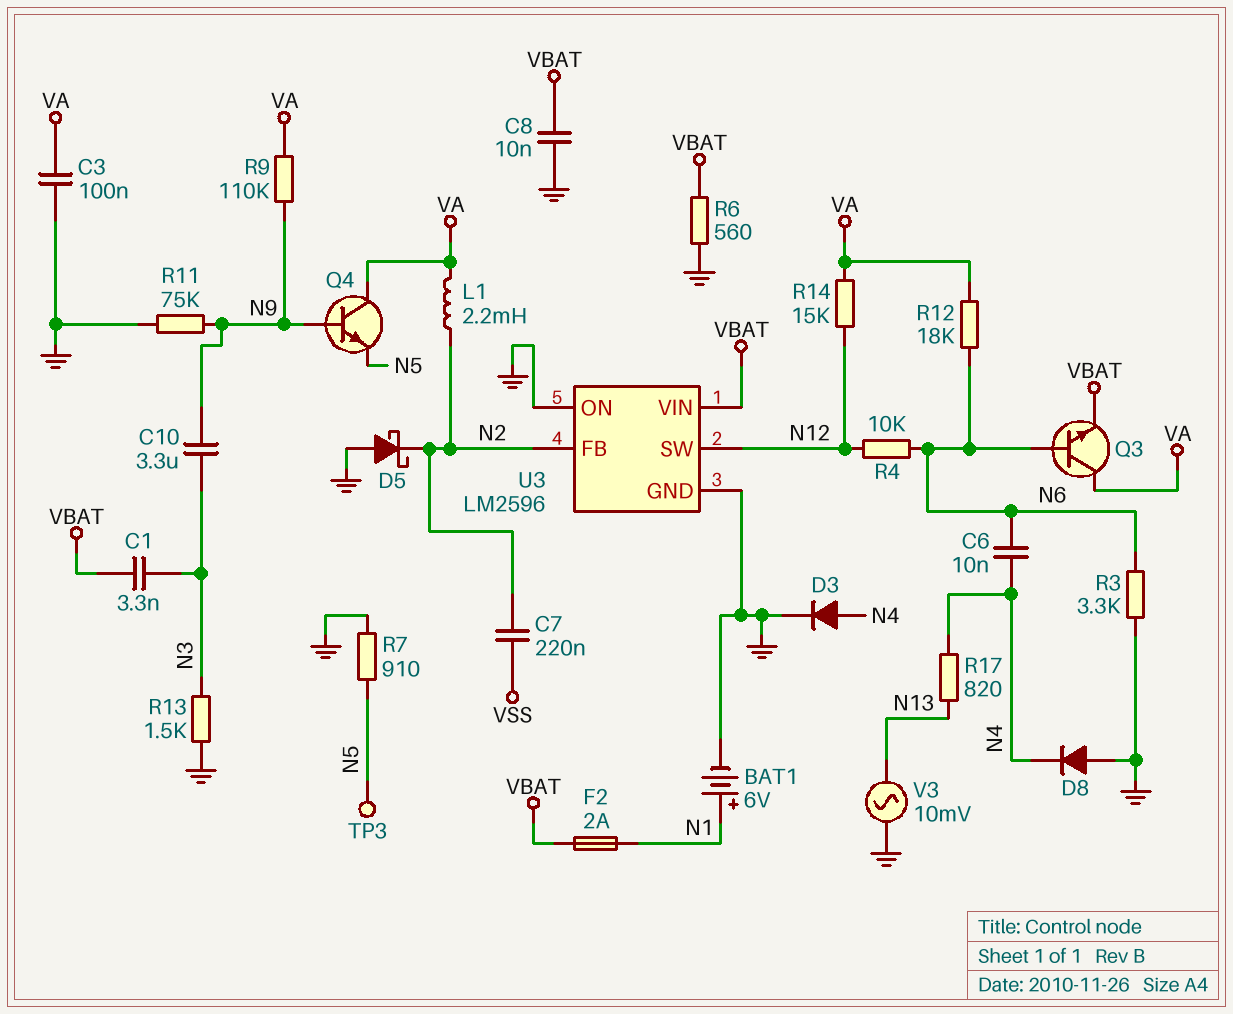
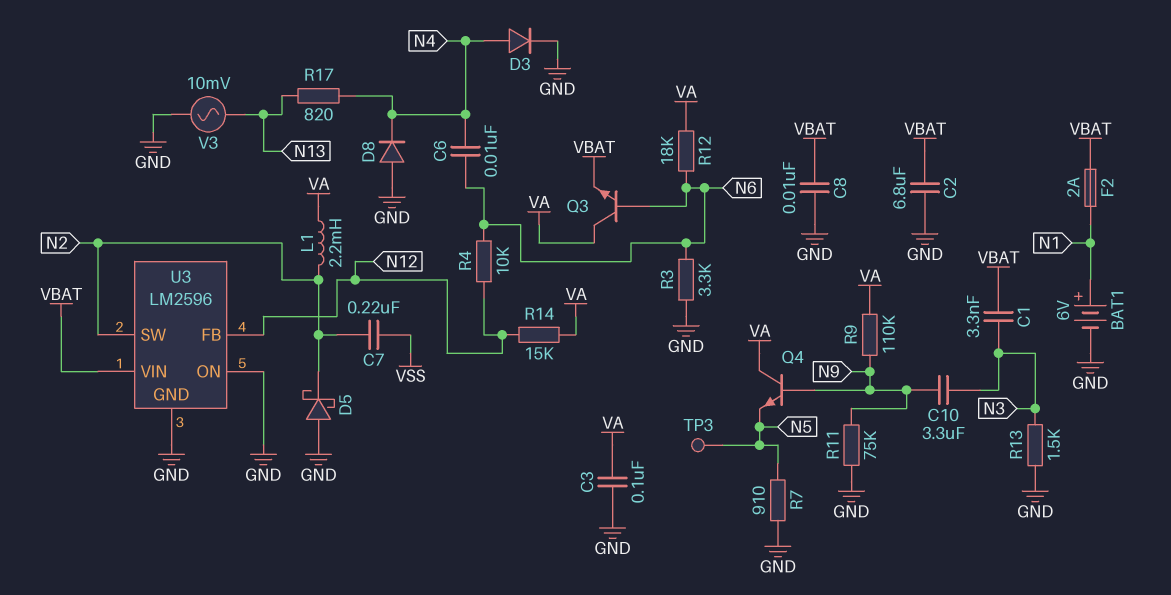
C2: none -> 6.8uF (GND, VBAT)
R6: 560 (GND, VBAT) -> none
U3 pin FB: N2 -> N12
U3 pin SW: N12 -> N2

